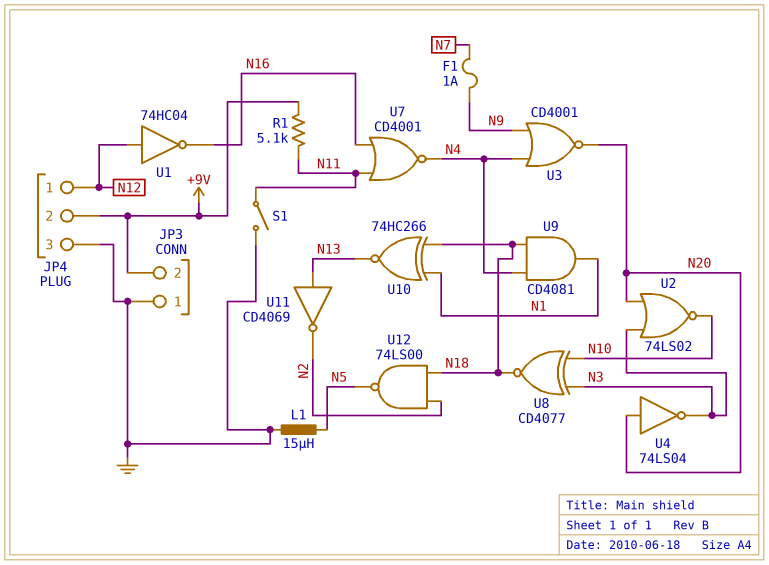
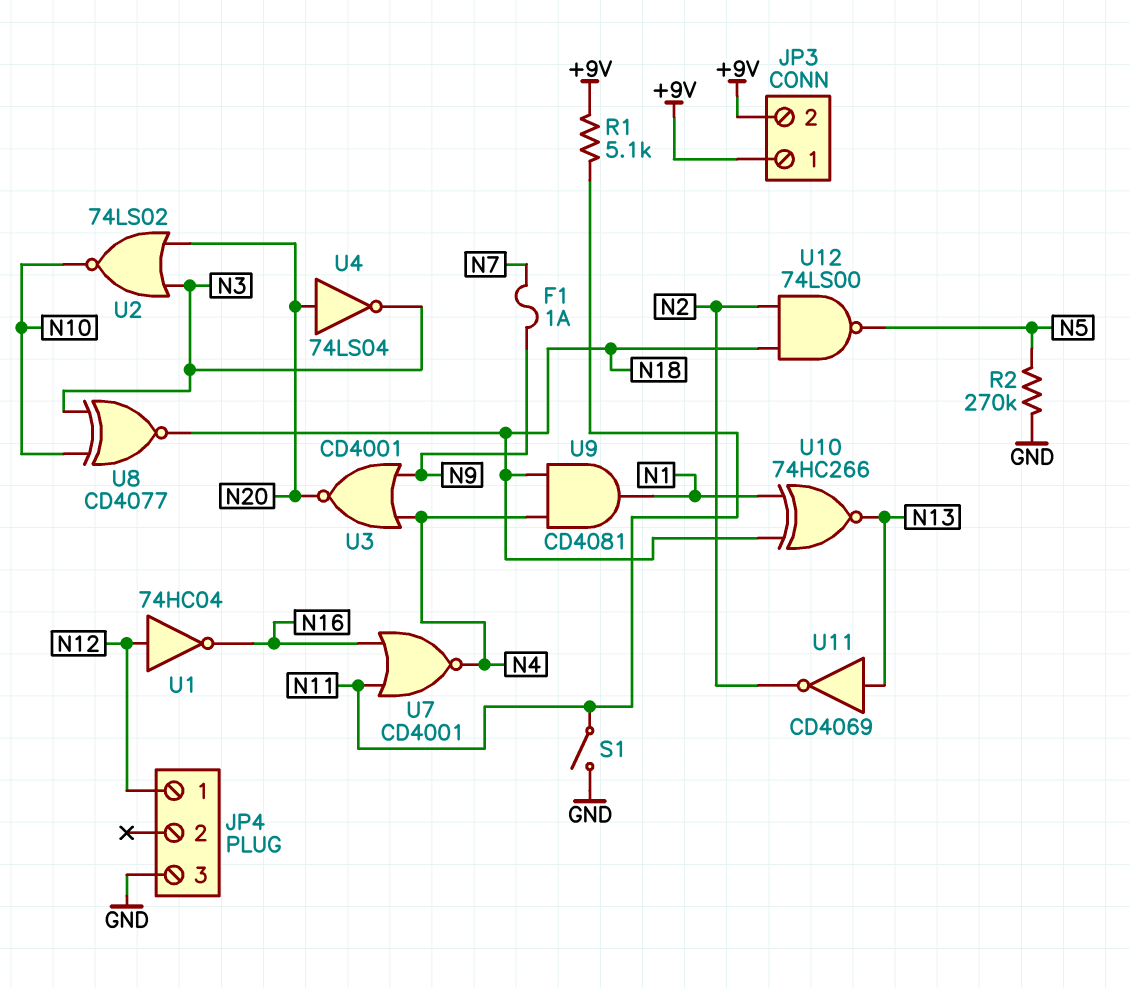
JP3 pin 1: GND -> +9V
JP4 pin 2: +9V -> none
L1: 15uH (GND, N5) -> none
R2: none -> 270k (GND, N5)

